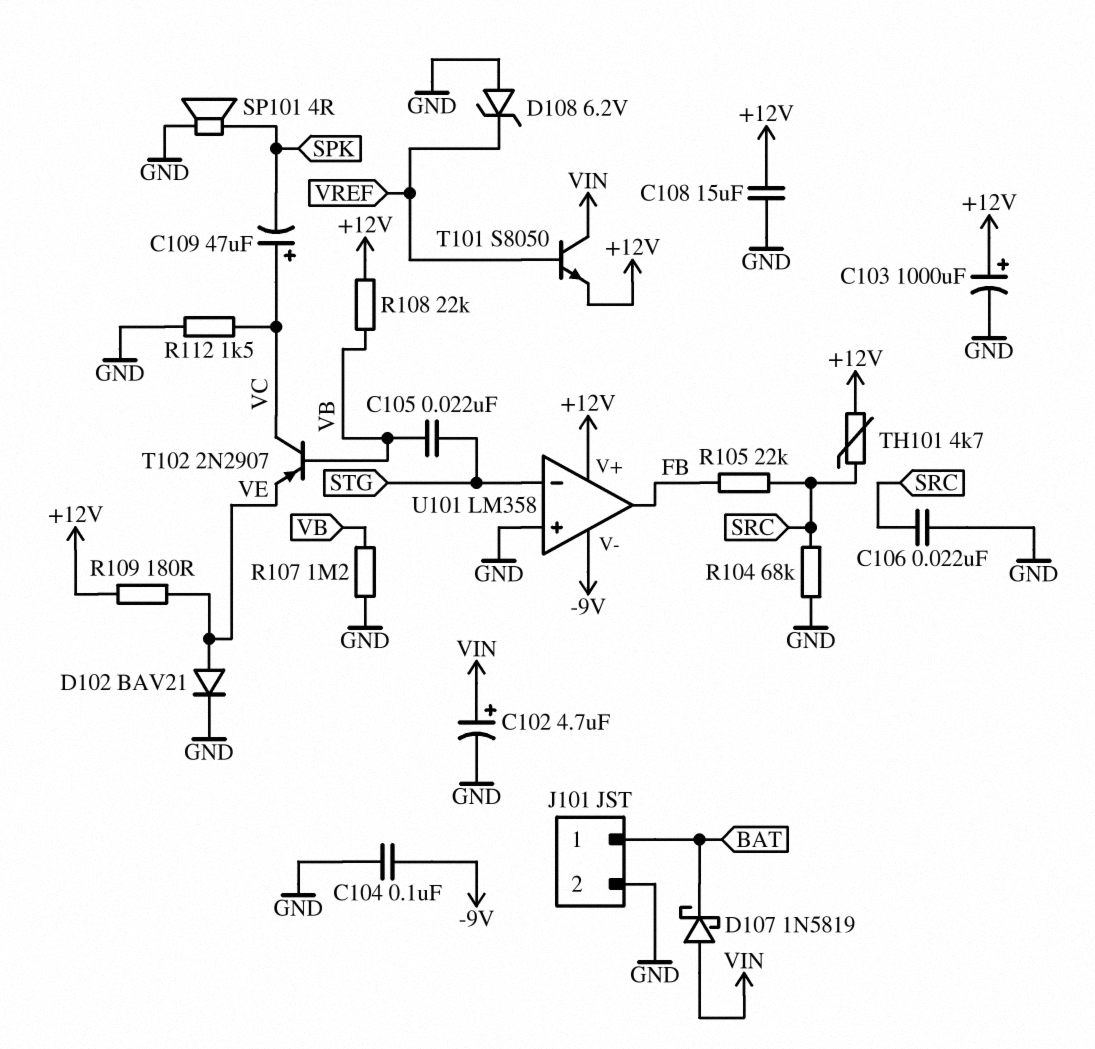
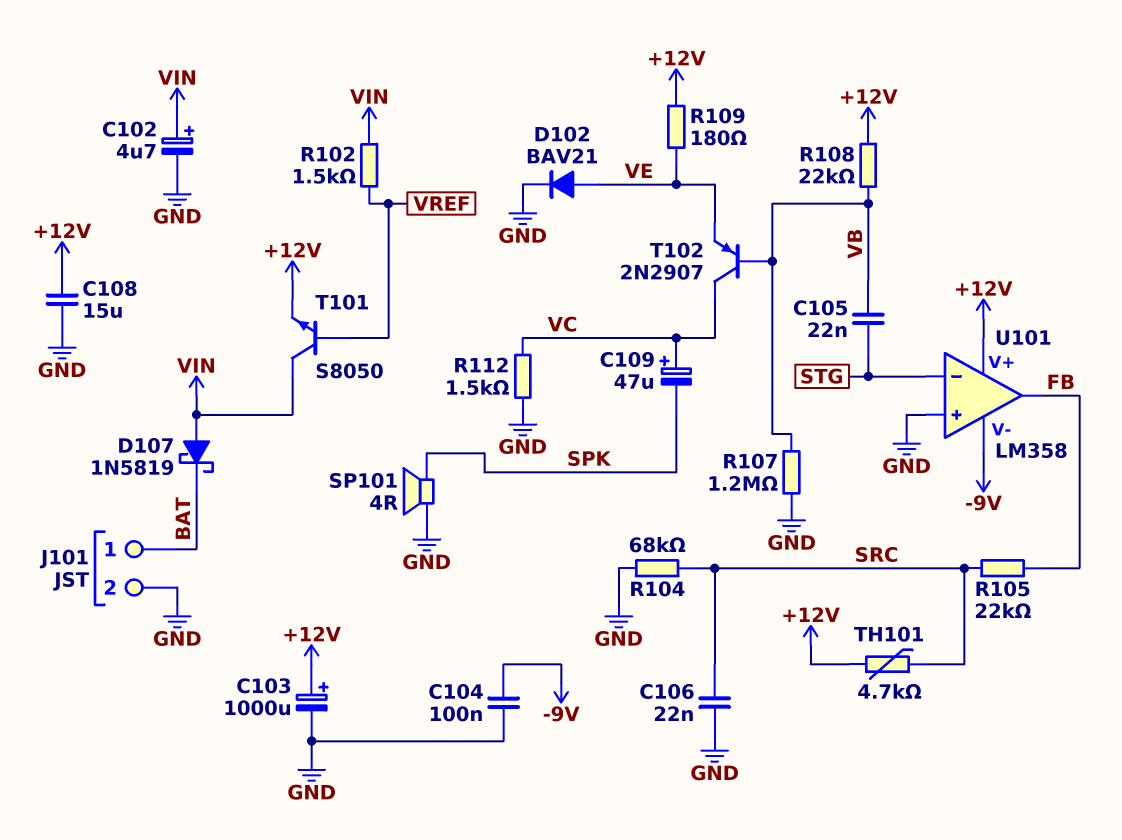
D108: zener 6.2V (A GND, K VREF) -> none
R102: none -> 1.5k (VIN, VREF)

